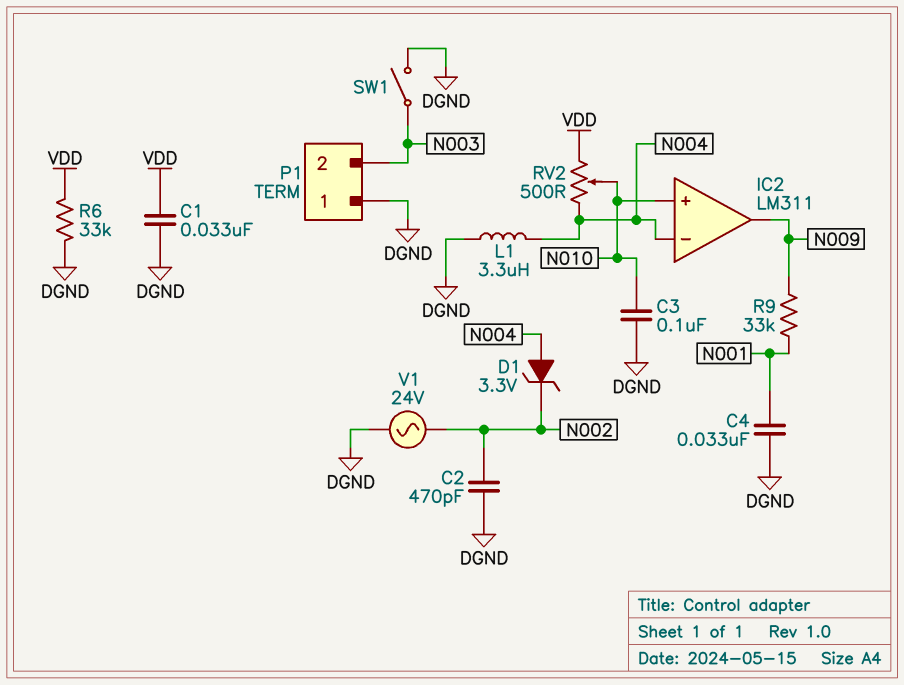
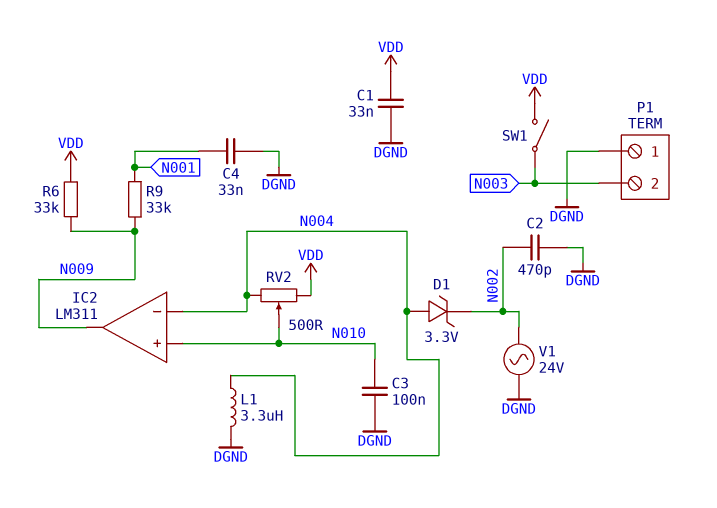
R6: 33k (DGND, VDD) -> 33k (N009, VDD)
SW1: switch (DGND, N003) -> switch (N003, VDD)

